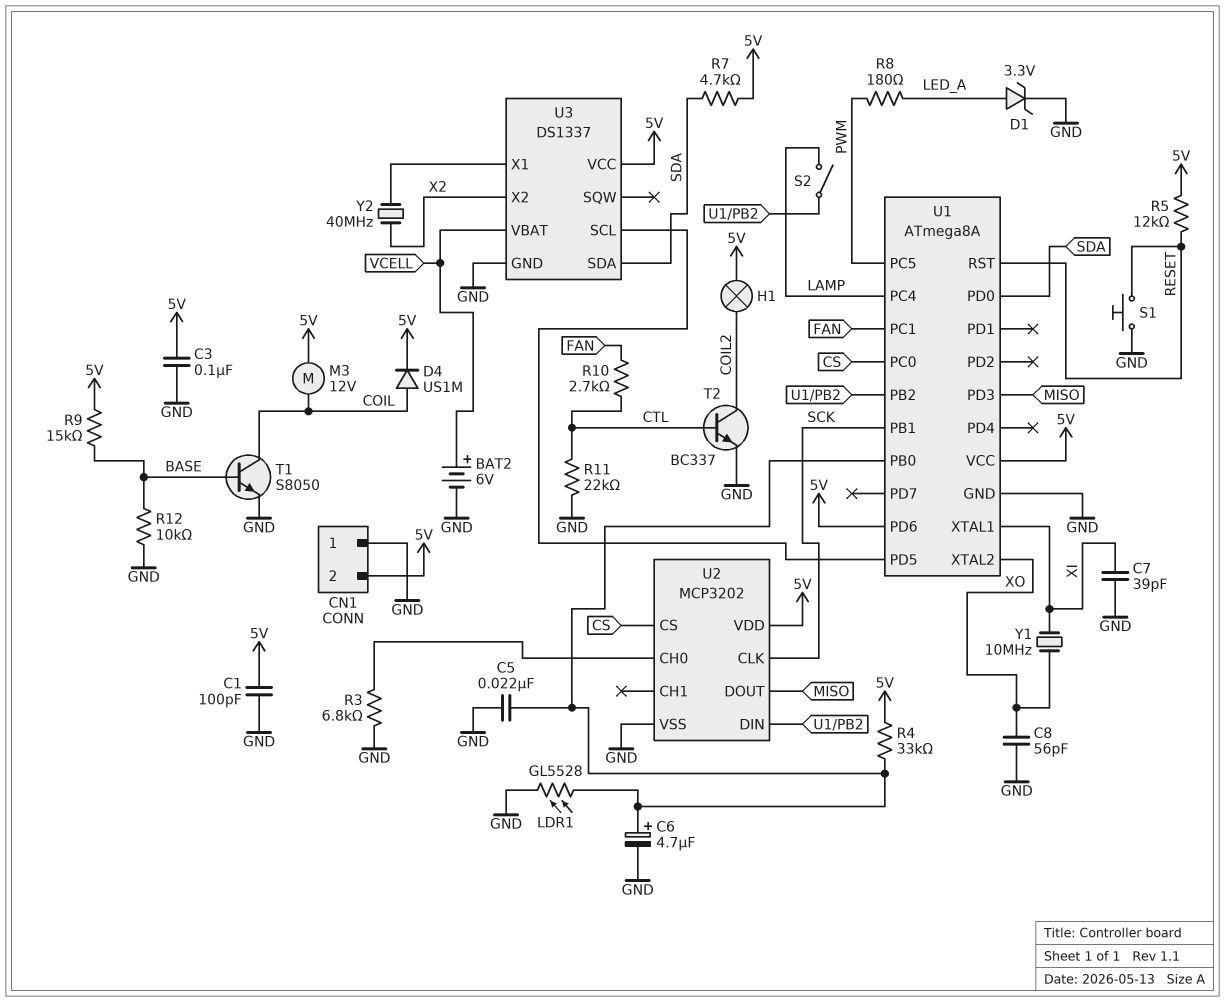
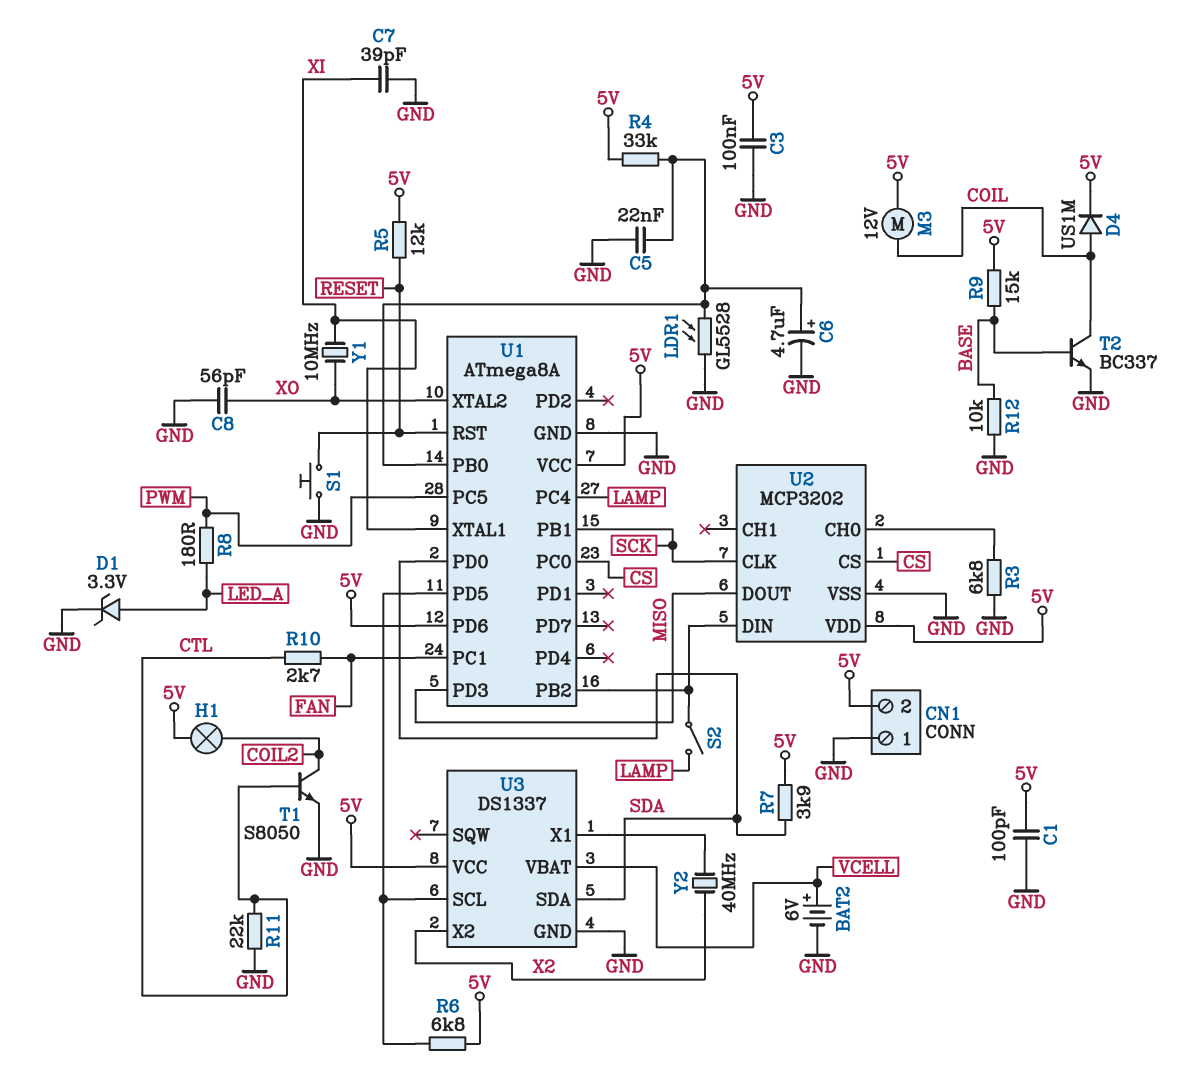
R6: none -> 6.8k (5V, U1/PD5)
R7: 4.7k (5V, SDA) -> 3.9k (5V, SDA)
T1: NPN S8050 (B BASE, C COIL, E GND) -> NPN S8050 (B CTL, C COIL2, E GND)
T2: NPN BC337 (B CTL, C COIL2, E GND) -> NPN BC337 (B BASE, C COIL, E GND)

